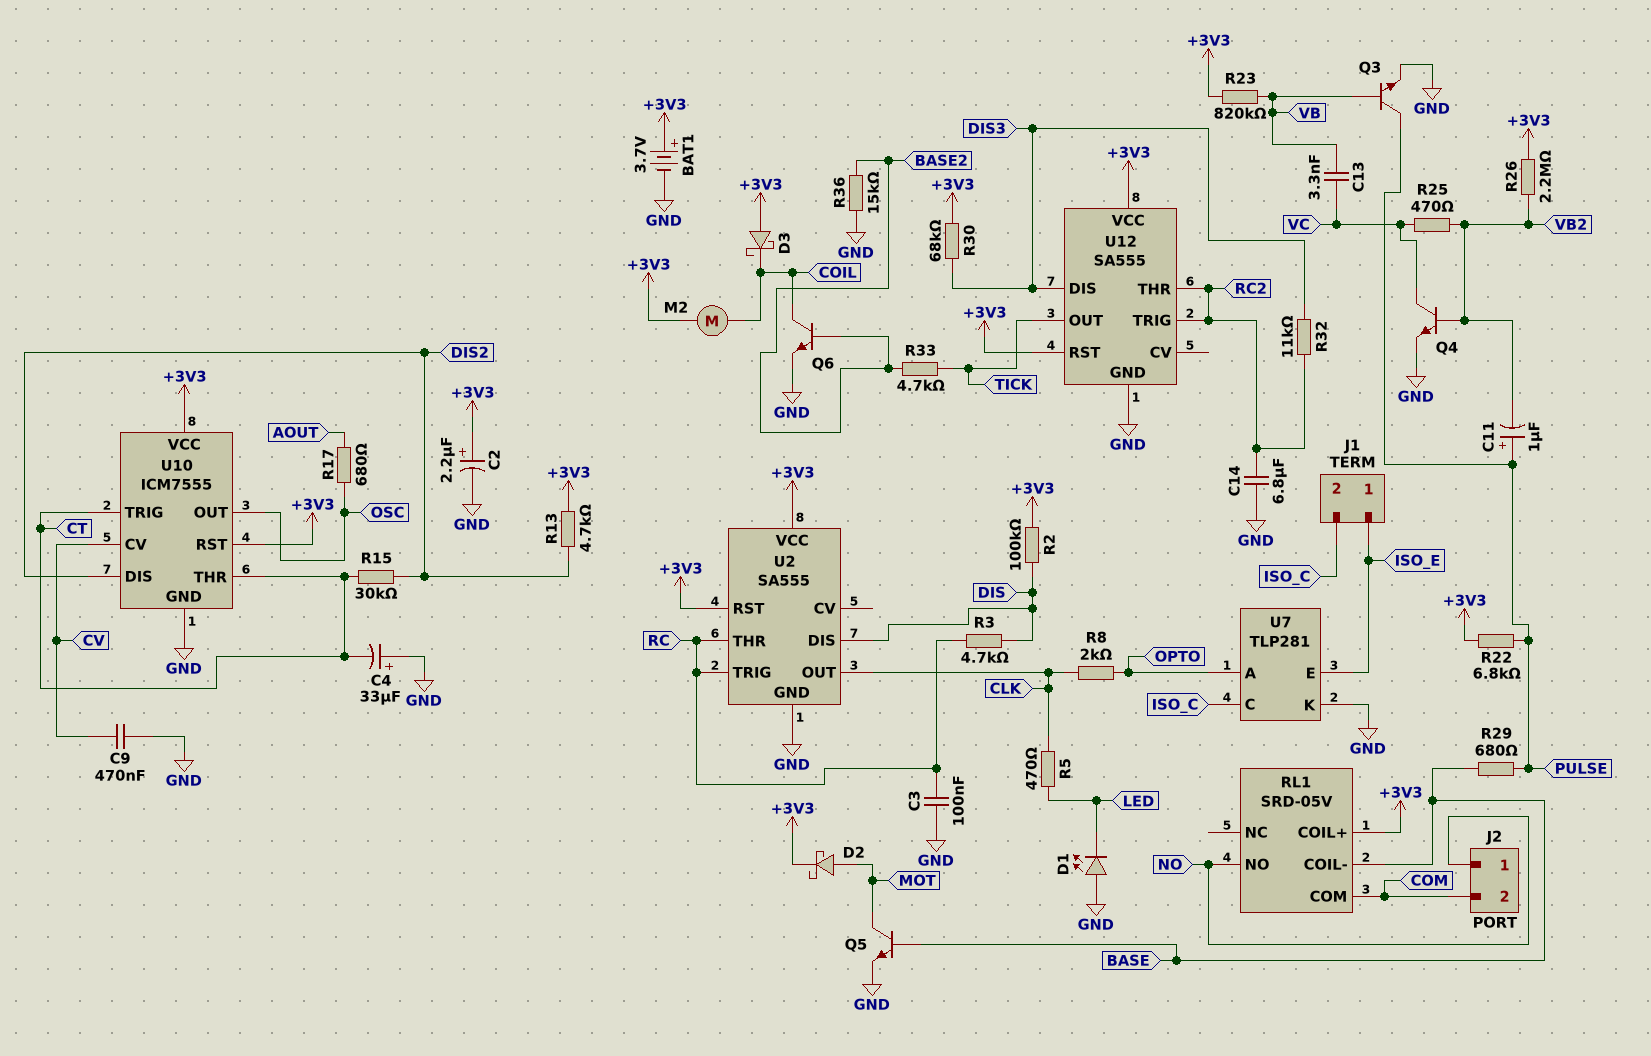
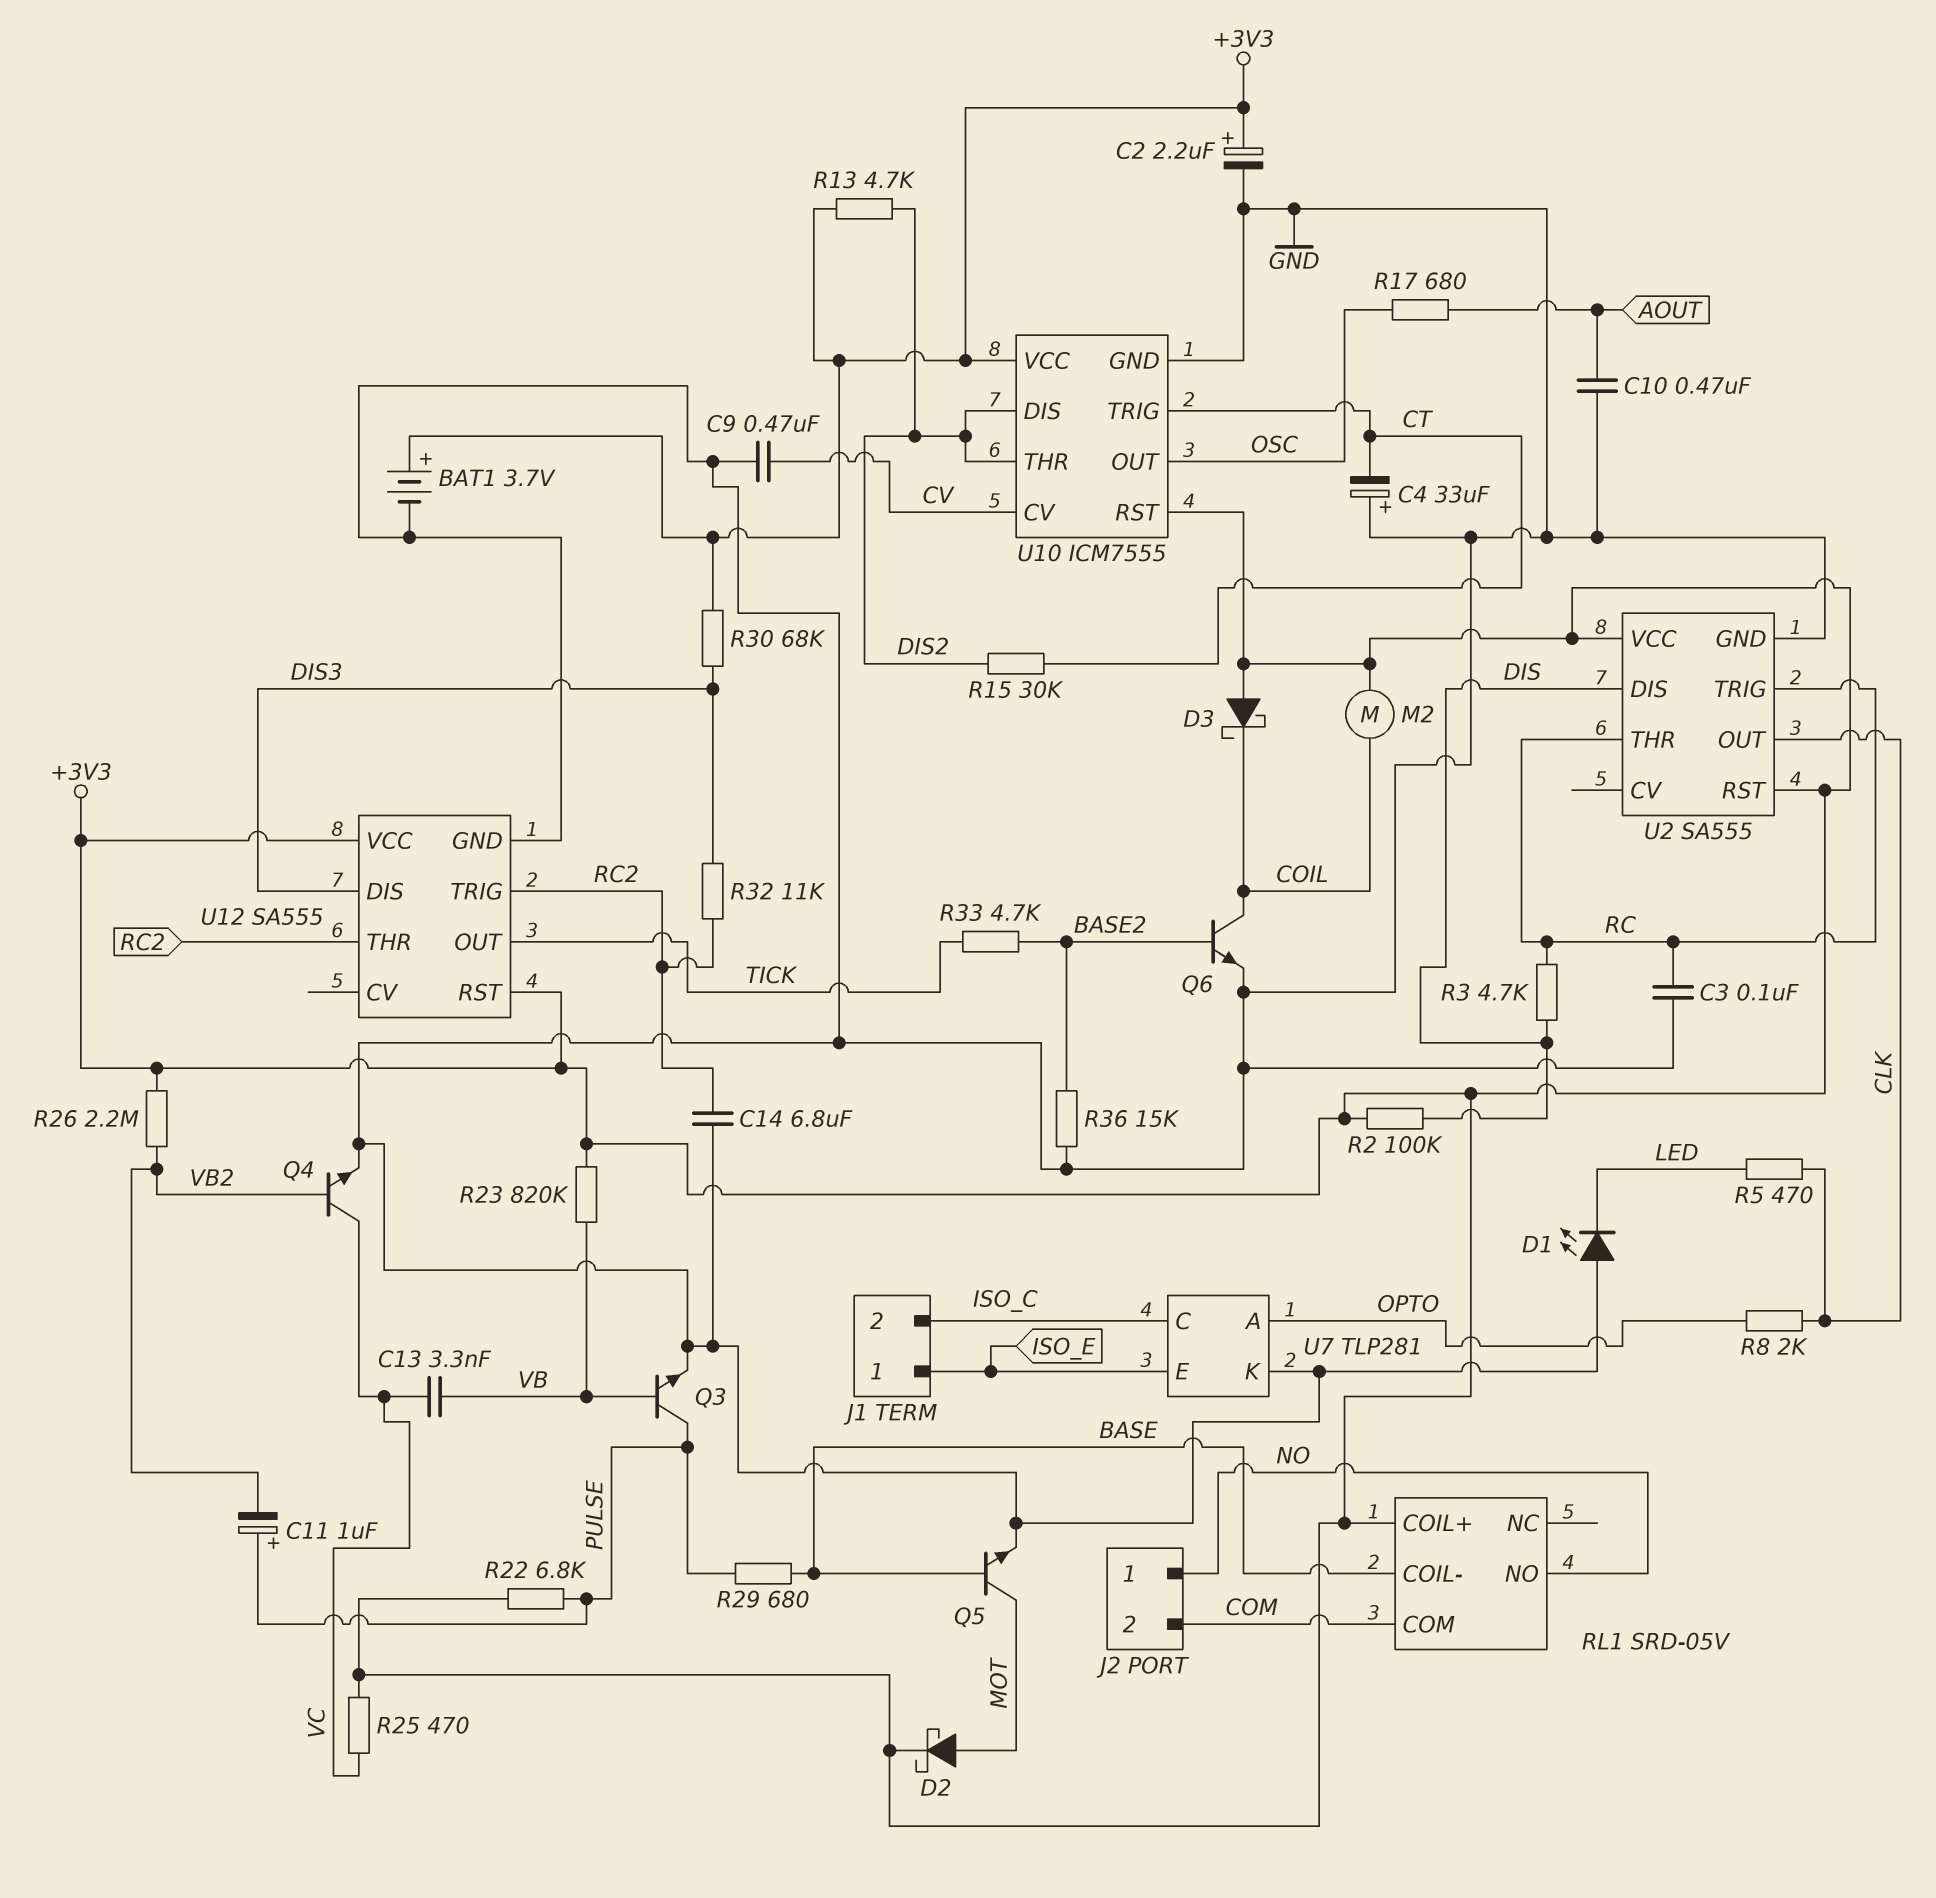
C10: none -> 470nF (AOUT, GND)
R25: 470 (VB2, VC) -> 470 (+3V3, VC)
U10 pin THR: CT -> DIS2

